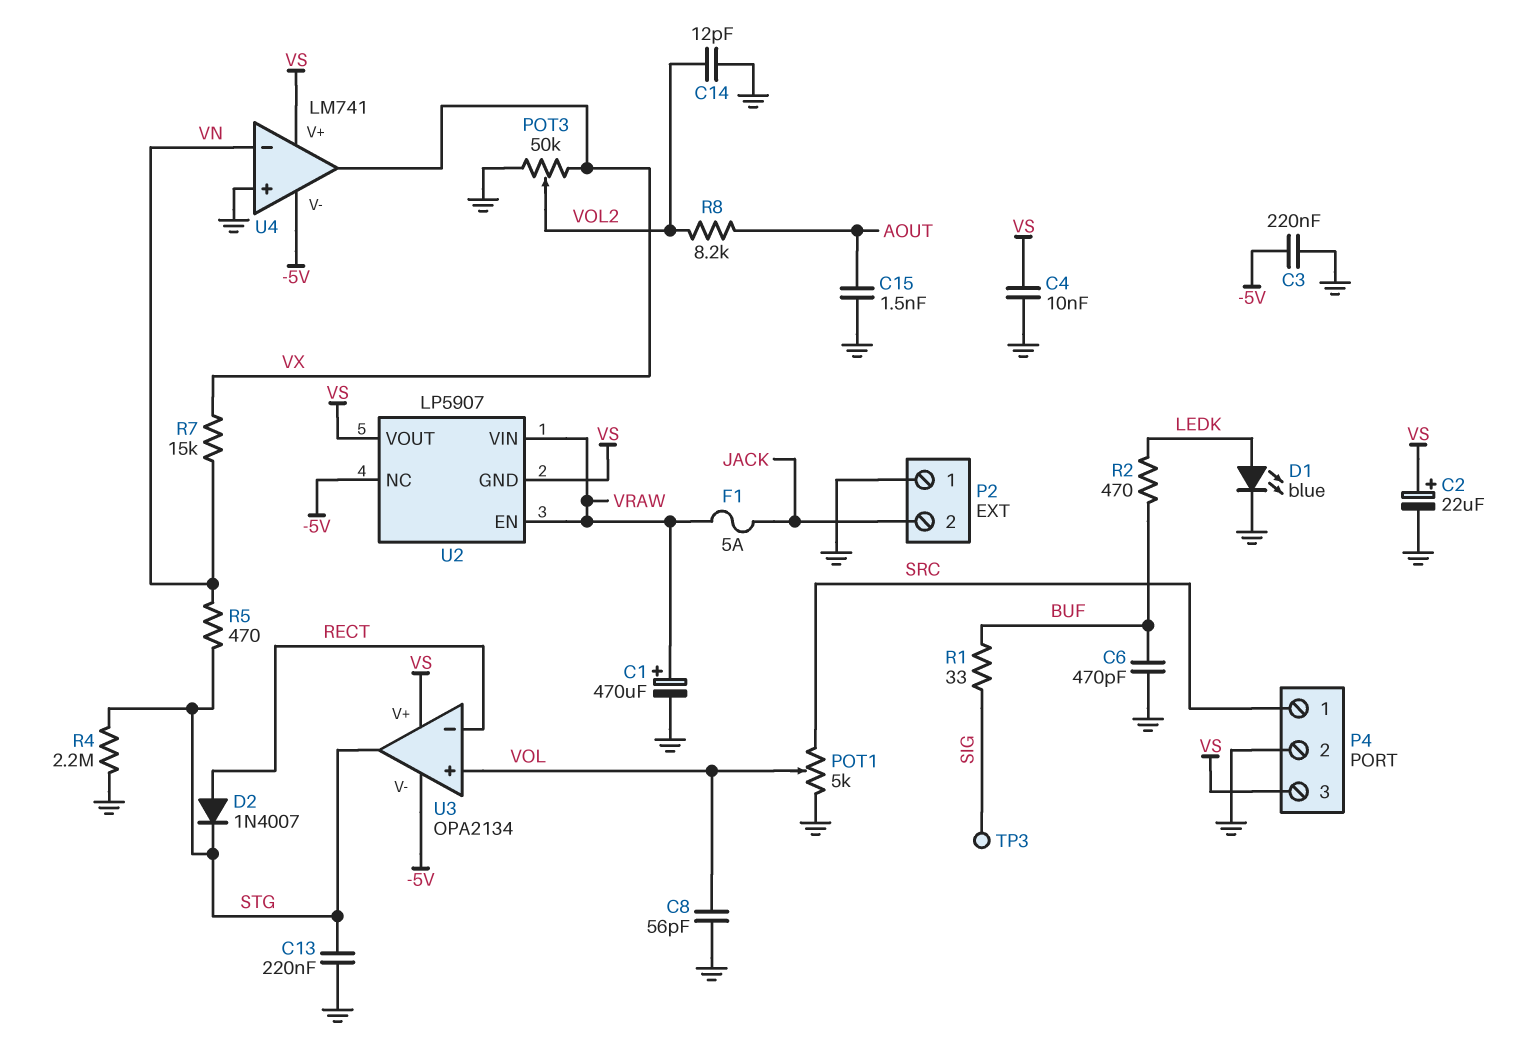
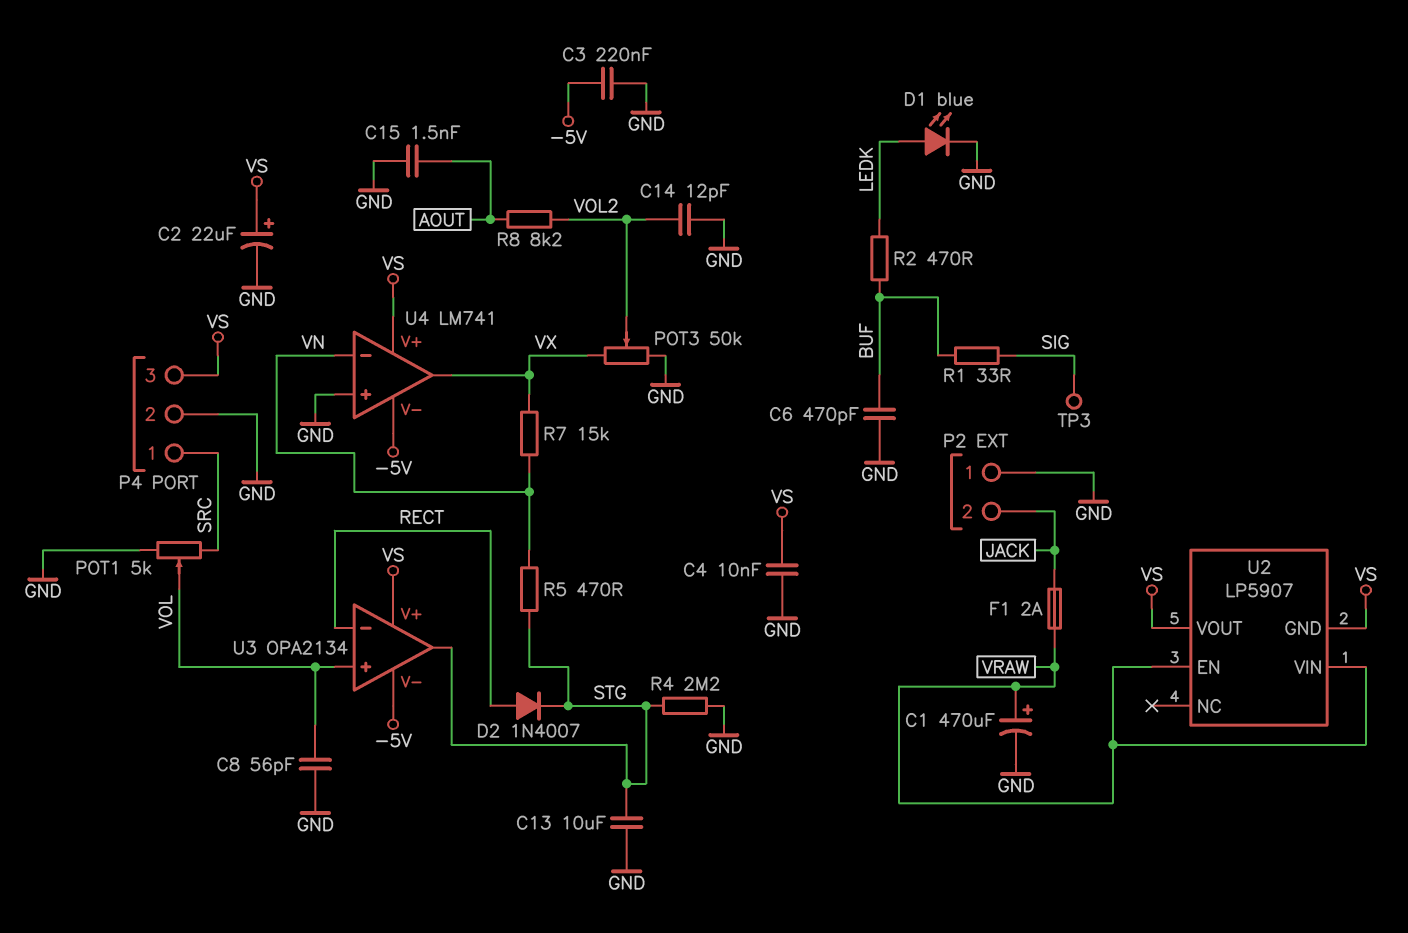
C13: 220nF (GND, STG) -> 10uF (GND, STG)
F1: 5A (JACK, VRAW) -> 2A (JACK, VRAW)
U2 pin NC: -5V -> none

